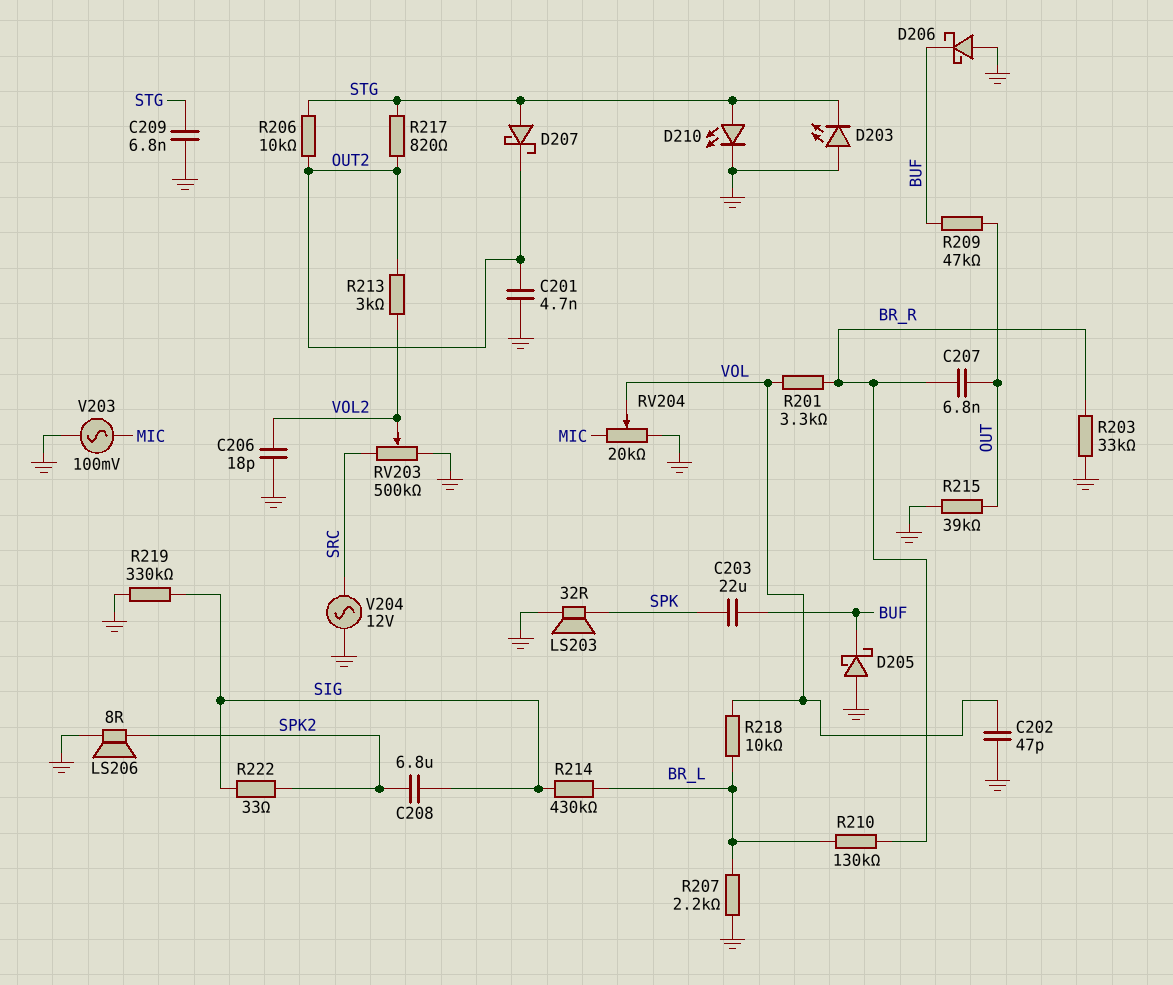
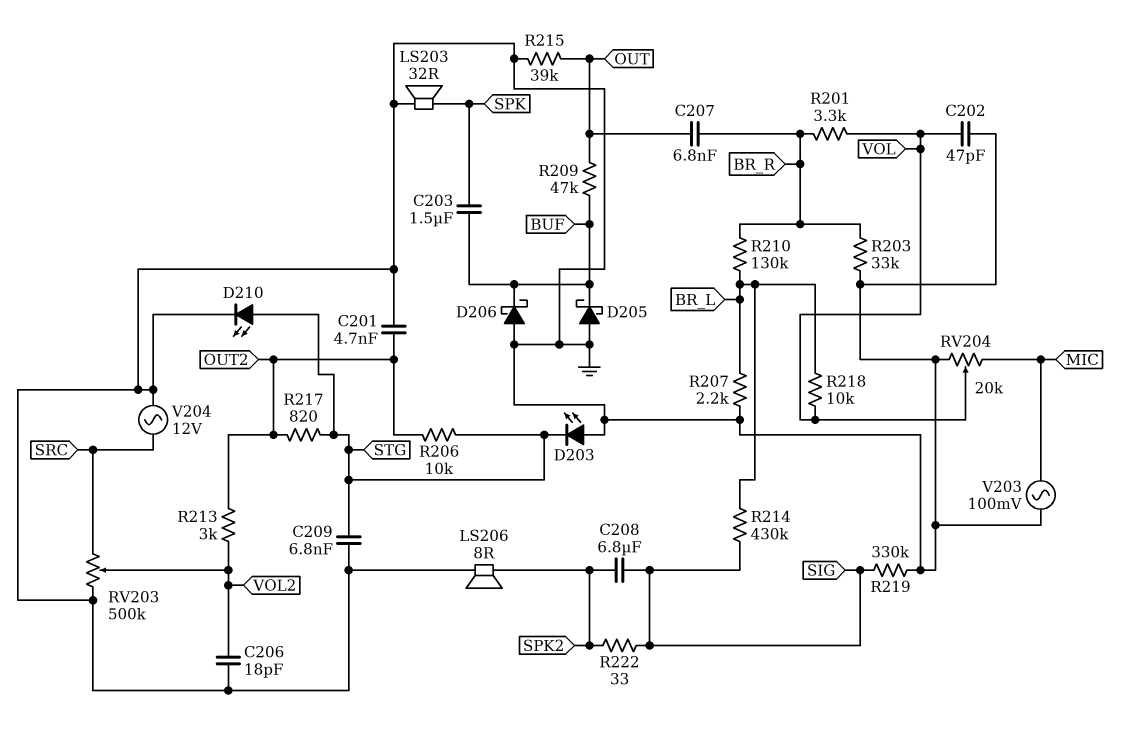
C203: 22uF (BUF, SPK) -> 1.5uF (BUF, SPK)
D207: schottky (A STG, K OUT2) -> none

